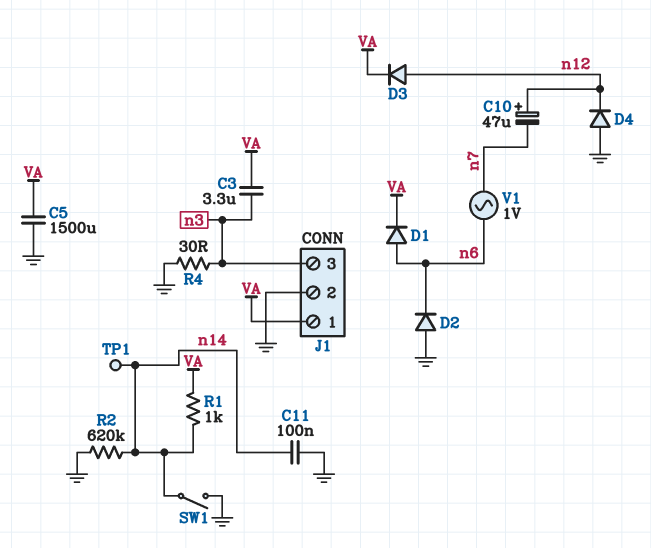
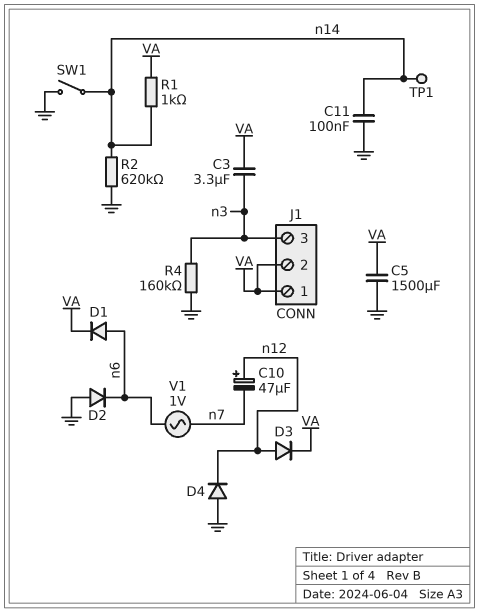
J1 pin 2: GND -> VA
R4: 30 (GND, n3) -> 160k (GND, n3)

